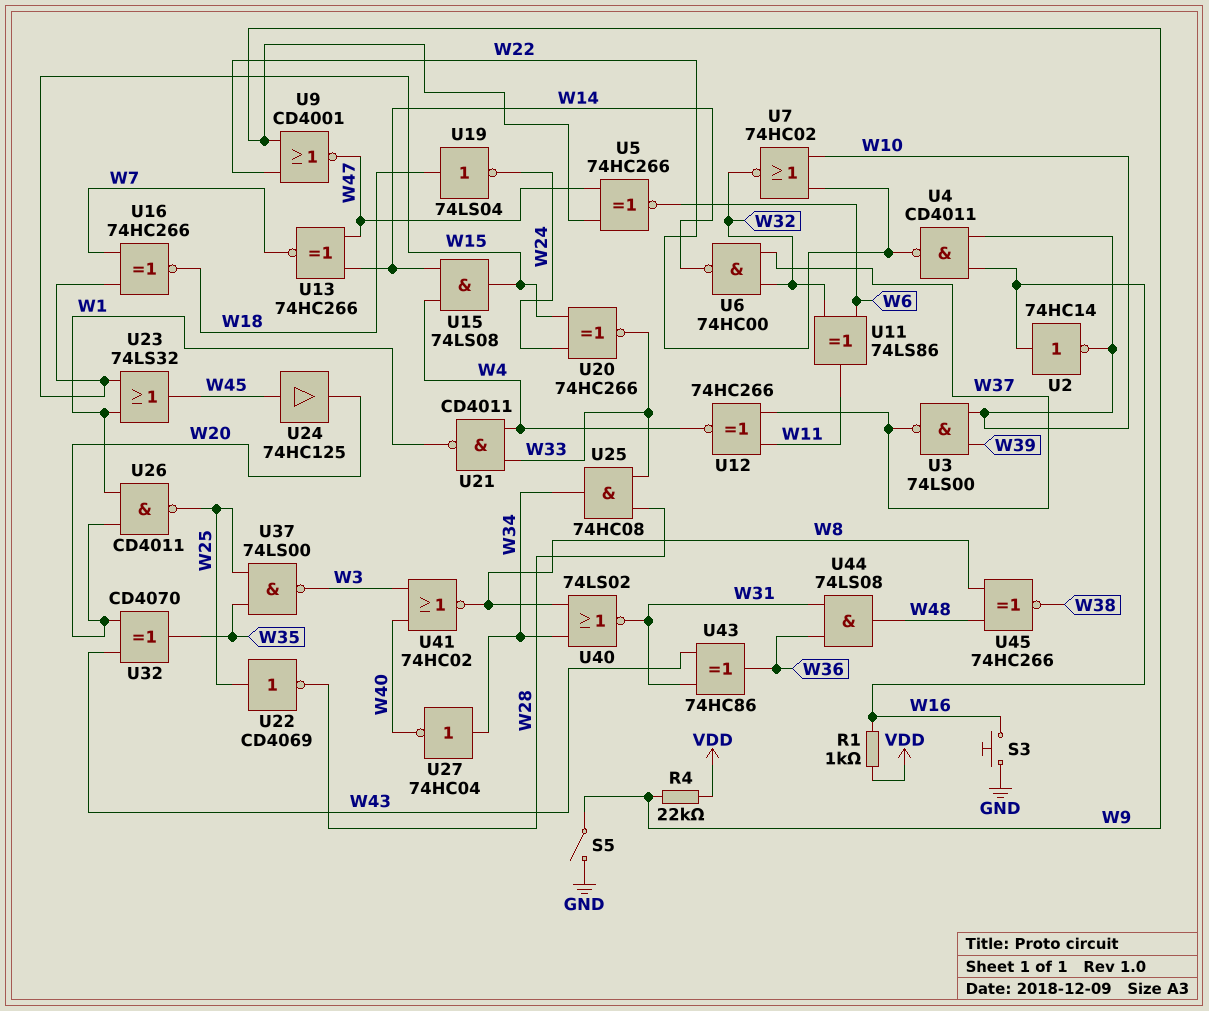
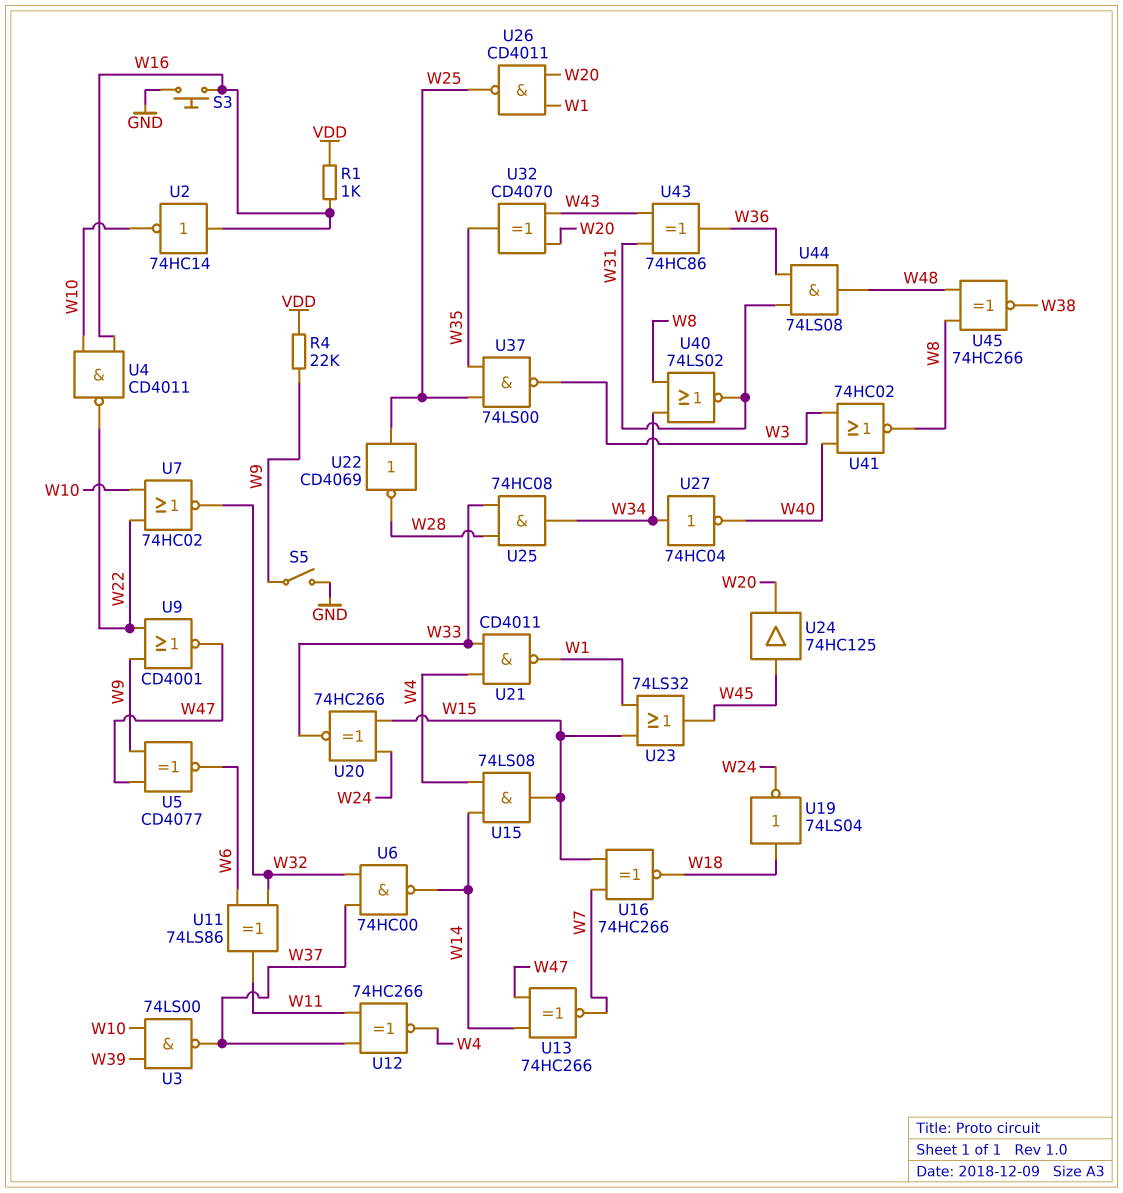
U5: XNOR 74HC266 (in W9, in W47, out W6) -> XNOR CD4077 (in W9, in W47, out W6)

